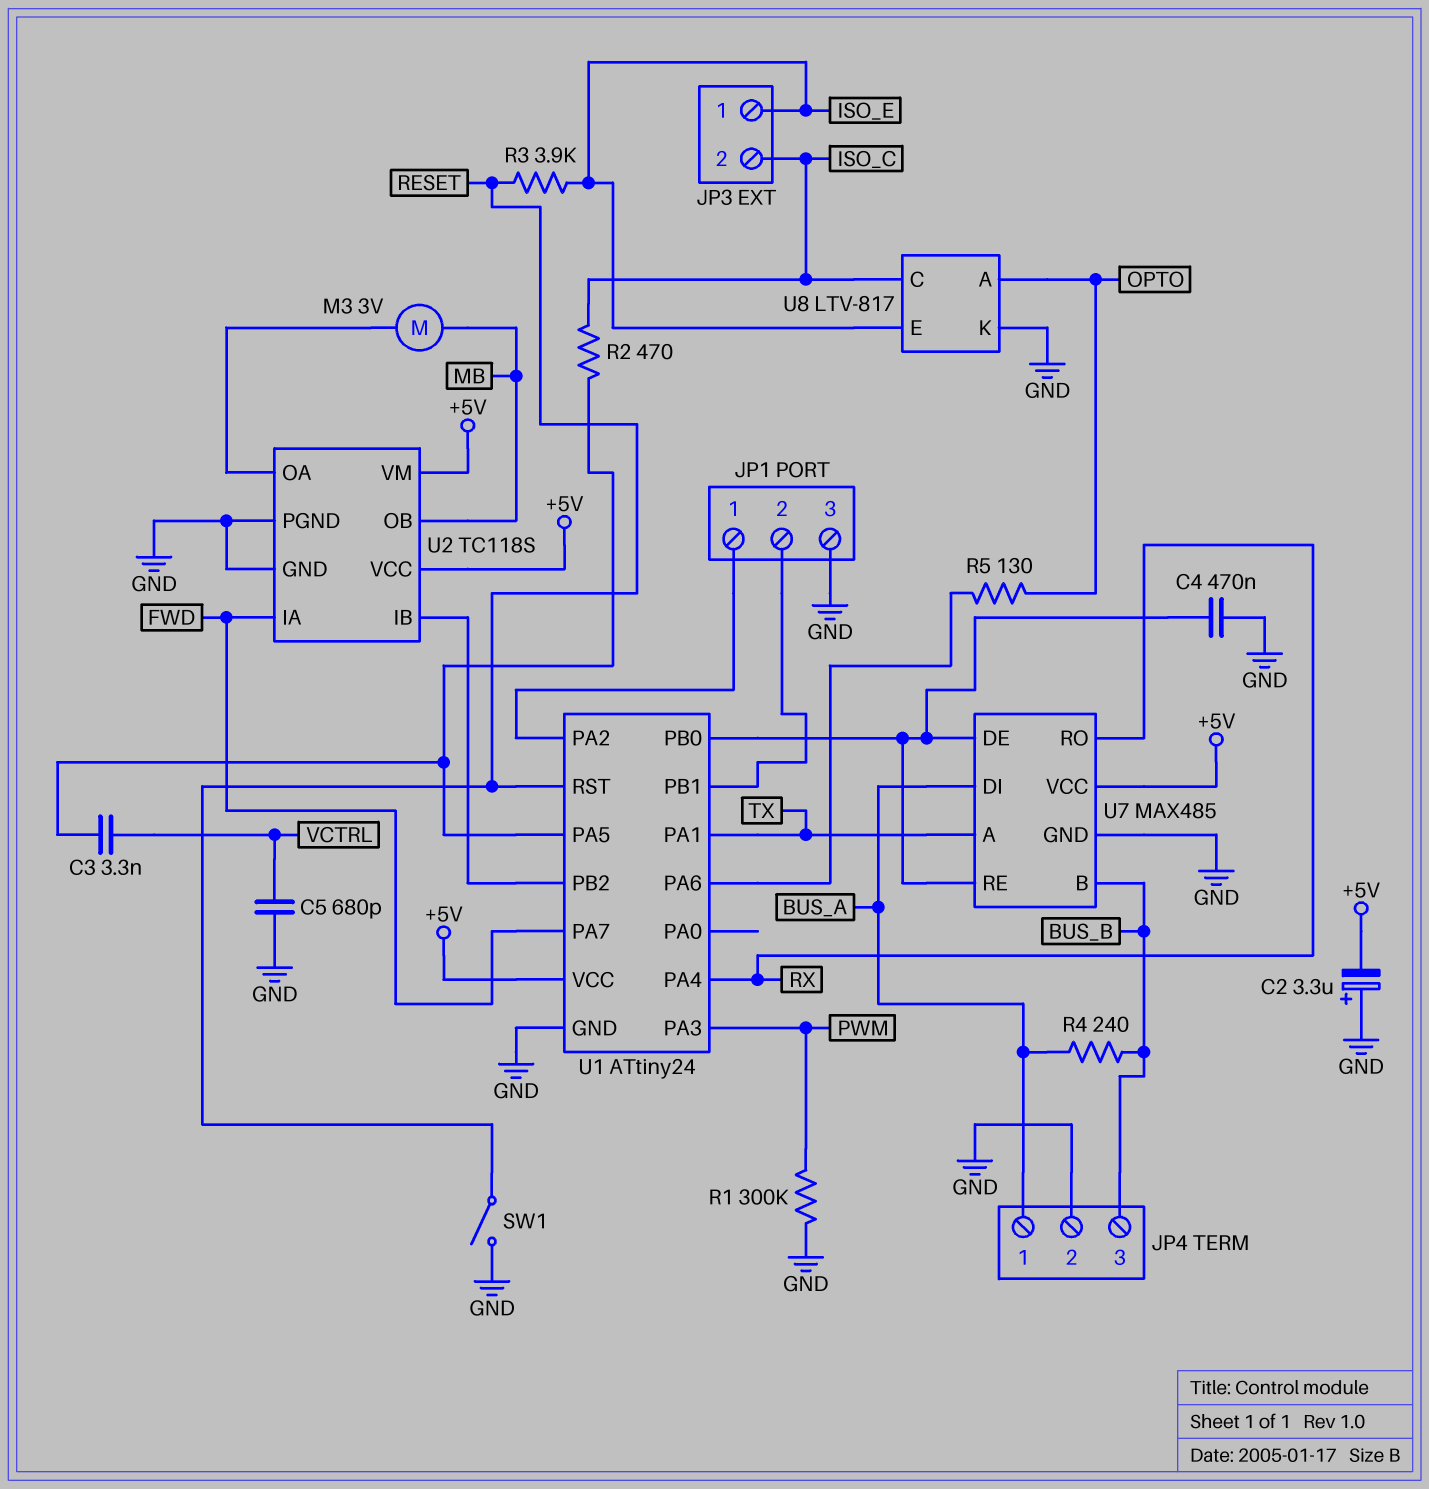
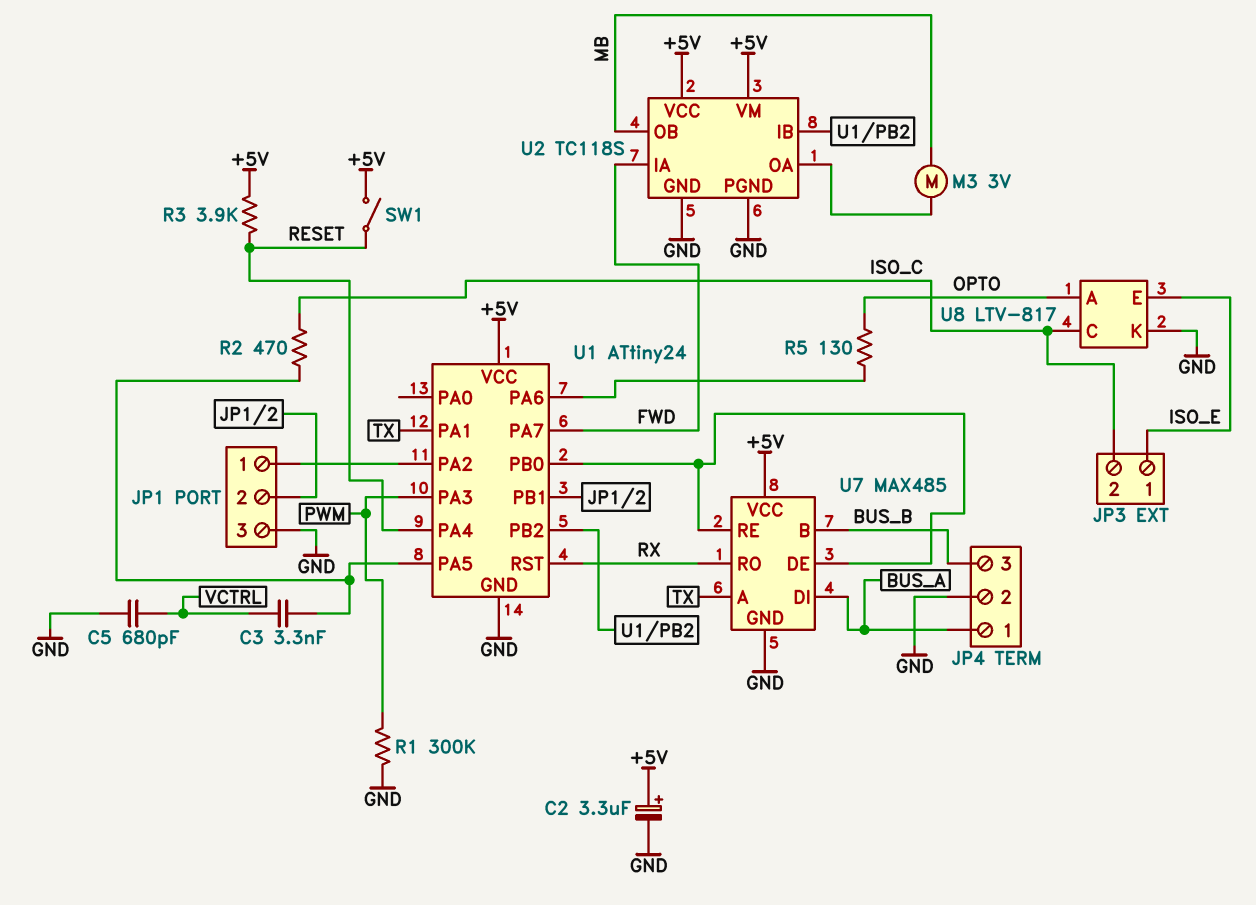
C2: 3.3uF (plus GND, minus +5V) -> 3.3uF (plus +5V, minus GND)
C4: 470nF (GND, U1/PB0) -> none
R3: 3.9k (ISO_E, RESET) -> 3.9k (+5V, RESET)
R4: 240 (BUS_A, BUS_B) -> none
SW1: switch (GND, RESET) -> switch (+5V, RESET)
U1 pin PA4: RX -> RESET
U1 pin RST: RESET -> RX

